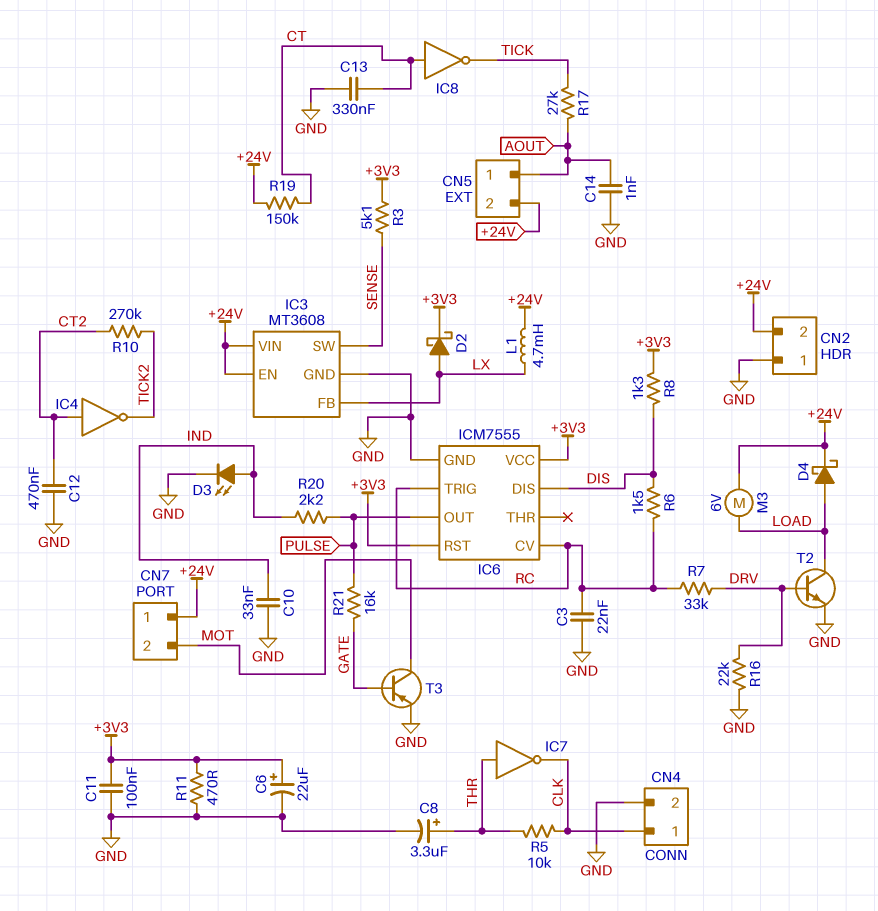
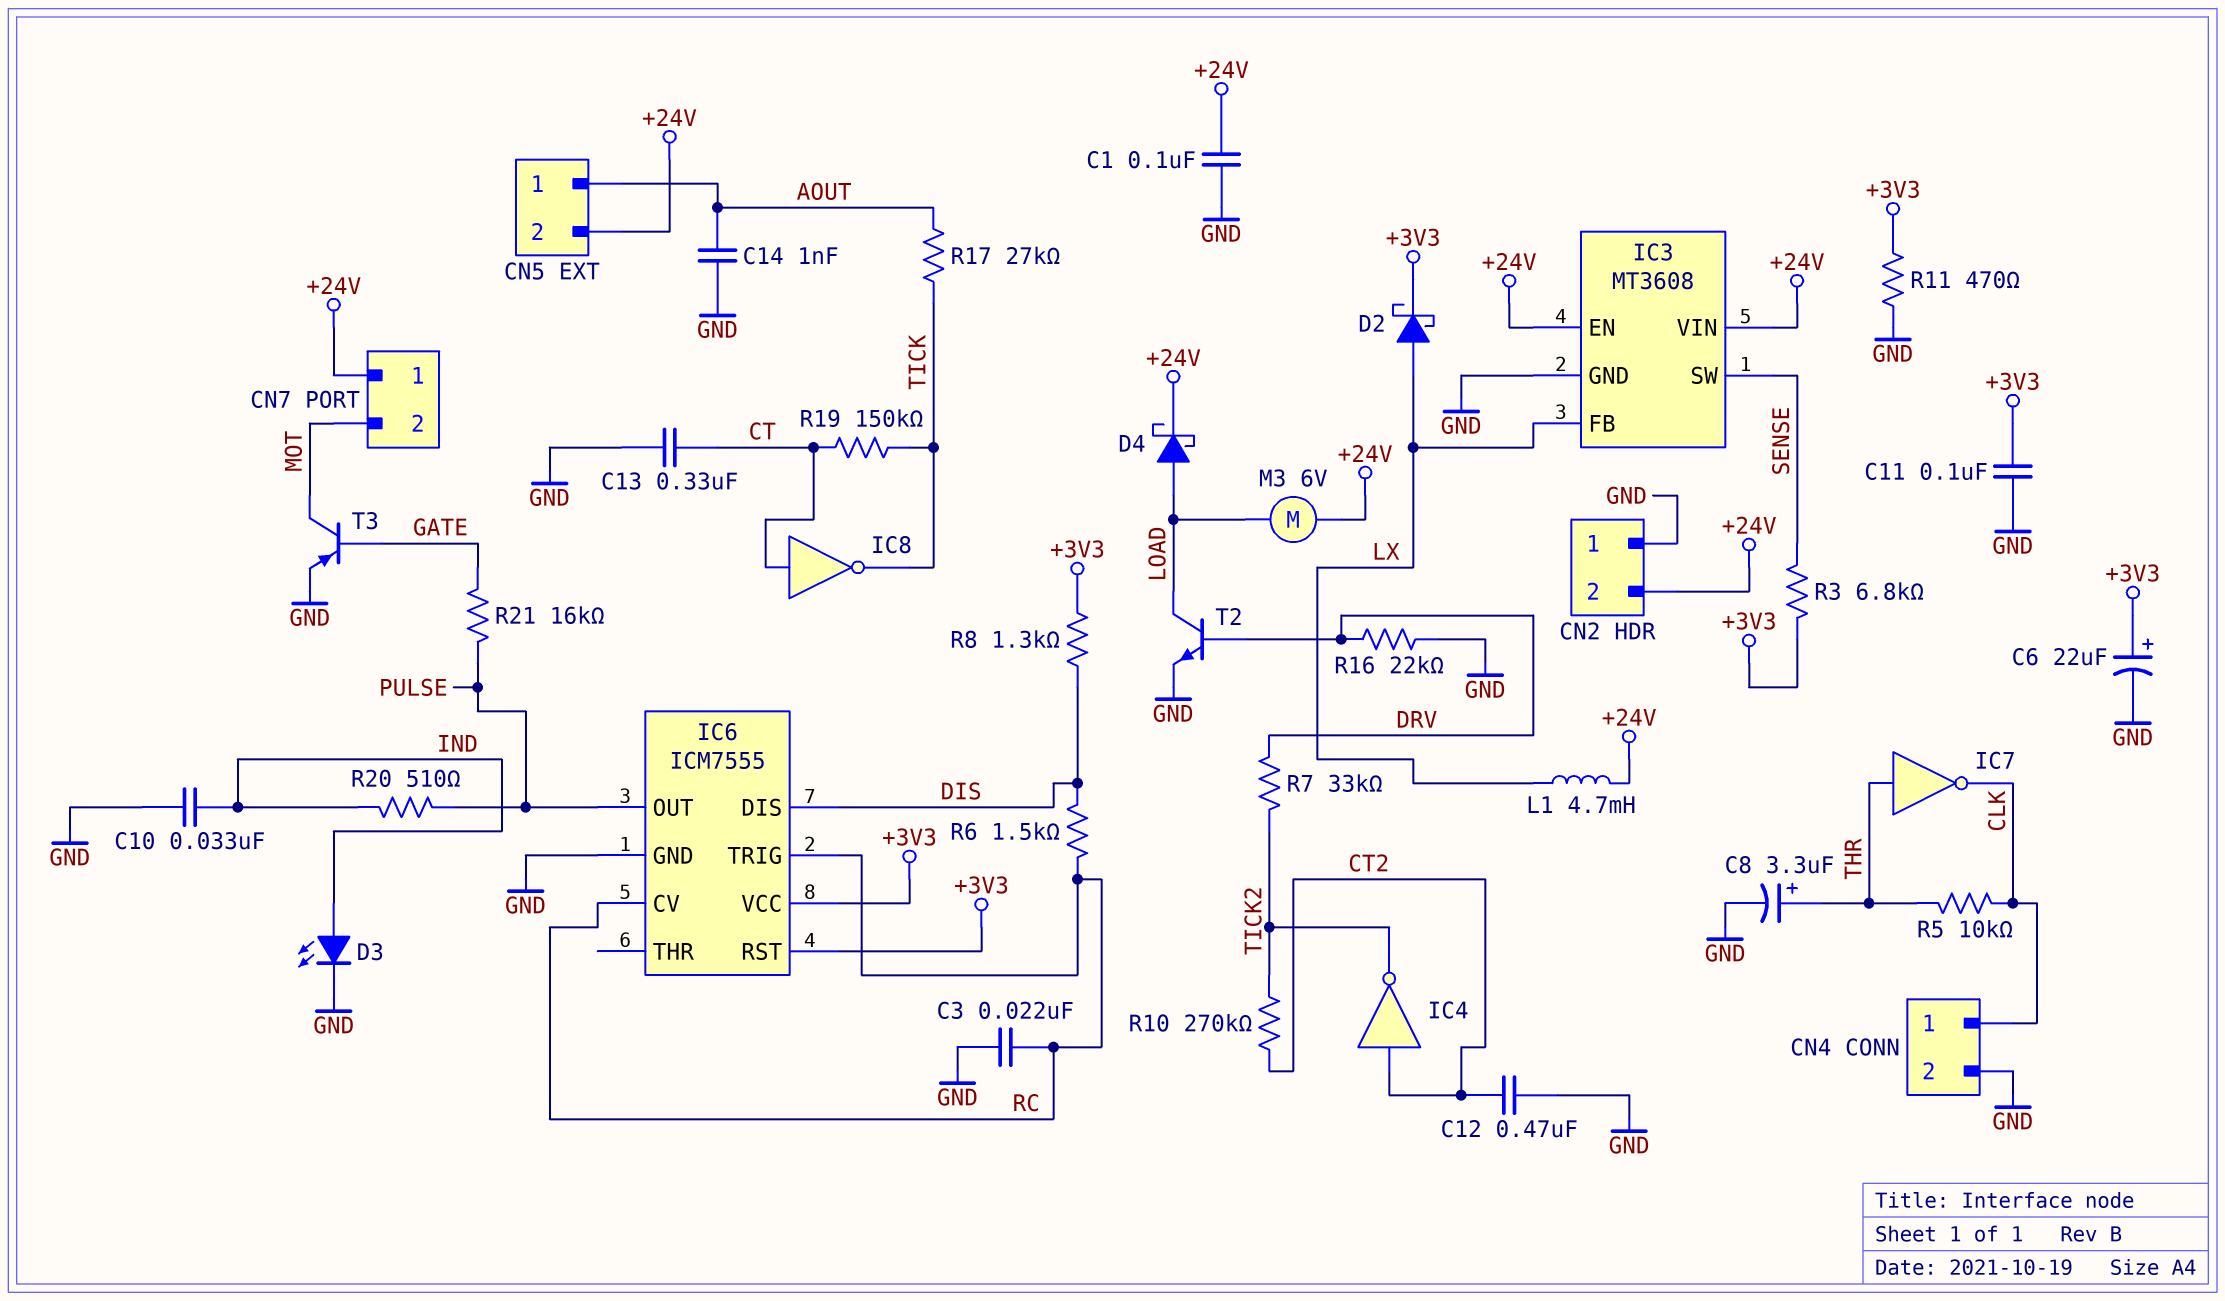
C1: none -> 100nF (+24V, GND)
R3: 5.1k (+3V3, SENSE) -> 6.8k (+3V3, SENSE)
R7: 33k (DRV, RC) -> 33k (DRV, TICK2)
R19: 150k (+24V, CT) -> 150k (CT, TICK)
R20: 2.2k (IND, PULSE) -> 510 (IND, PULSE)

